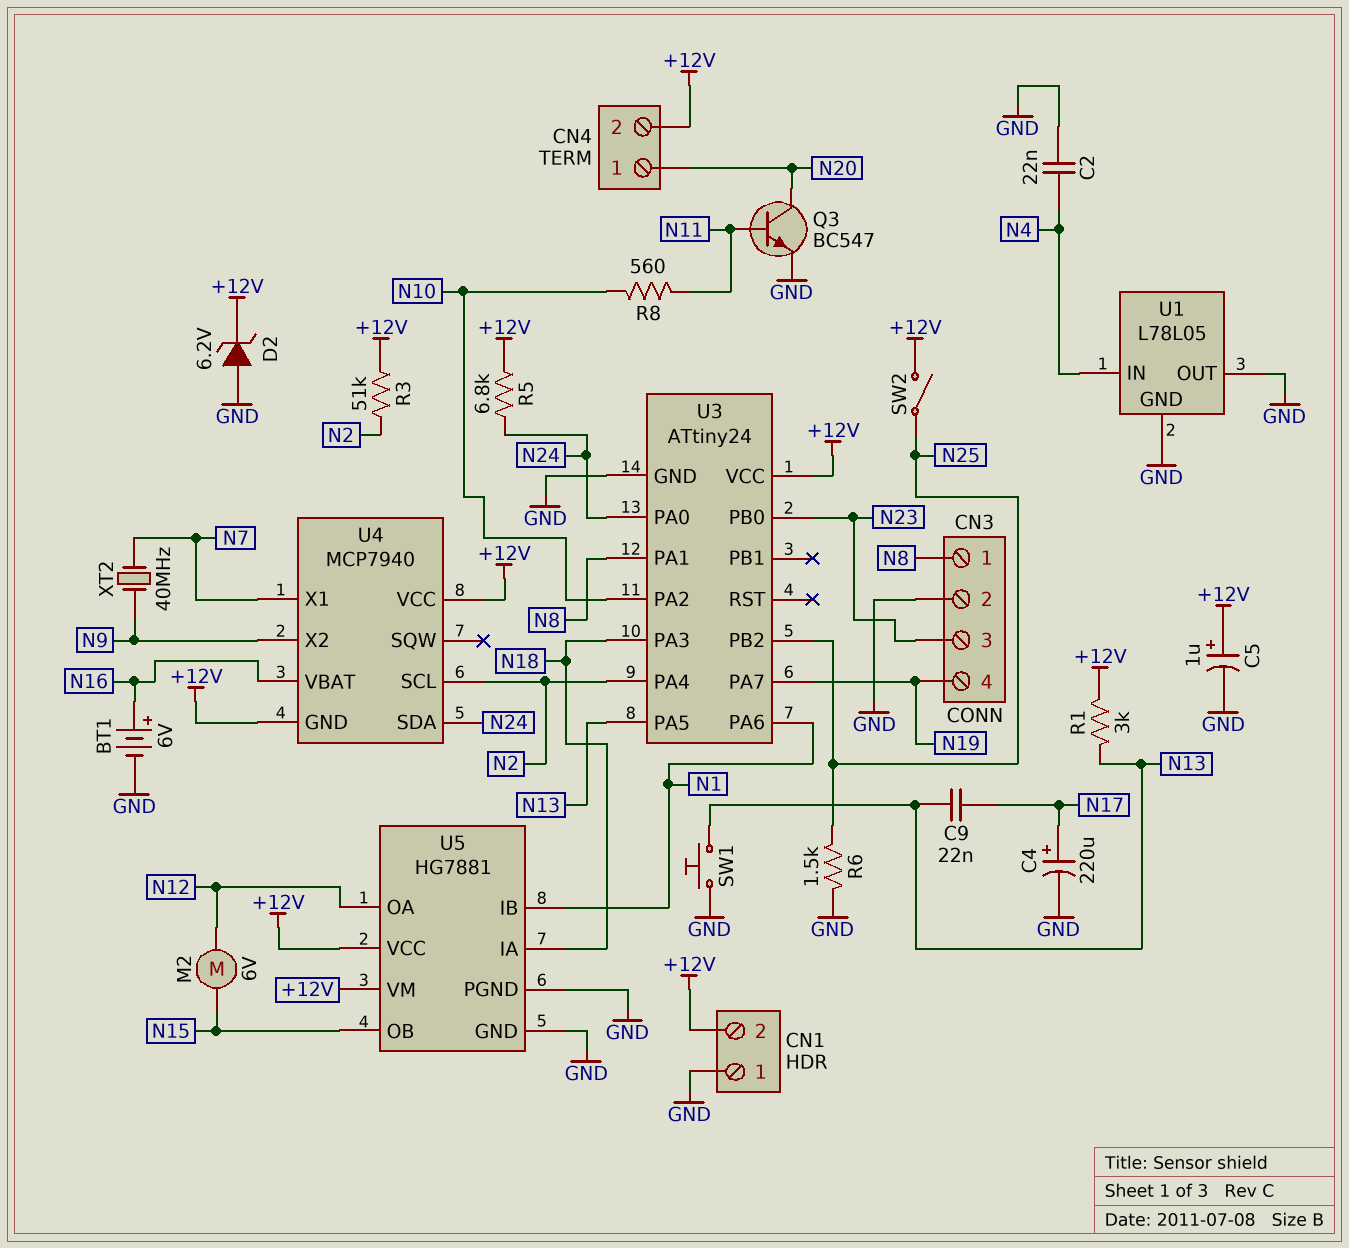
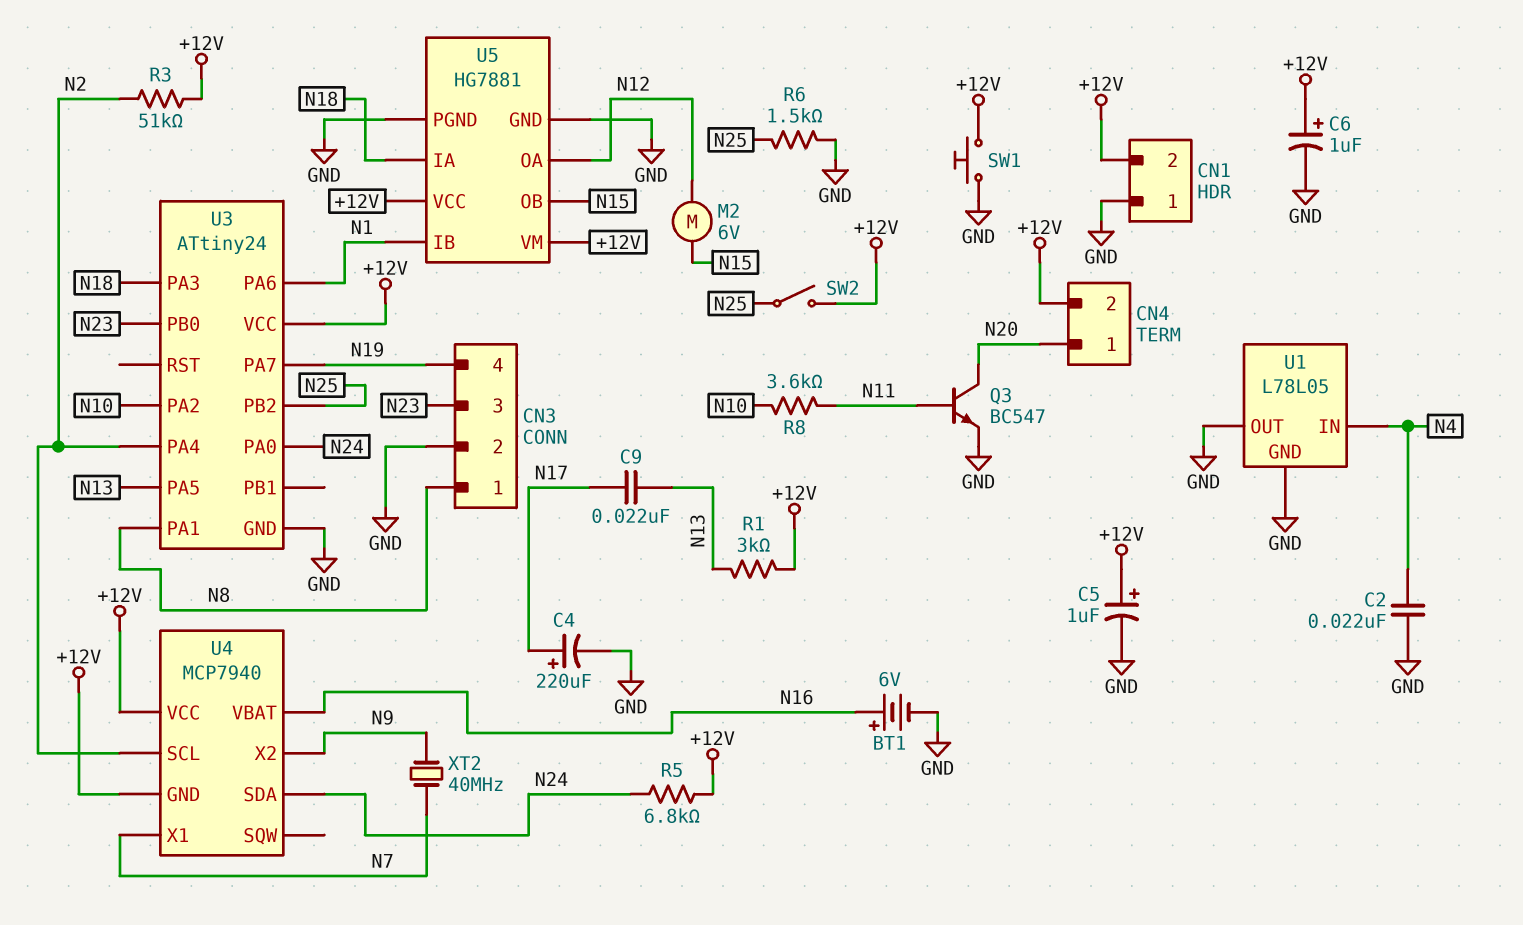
C6: none -> 1uF (plus +12V, minus GND)
D2: zener 6.2V (A GND, K +12V) -> none
R8: 560 (N10, N11) -> 3.6k (N10, N11)
SW1: button (GND, N13) -> button (+12V, GND)

